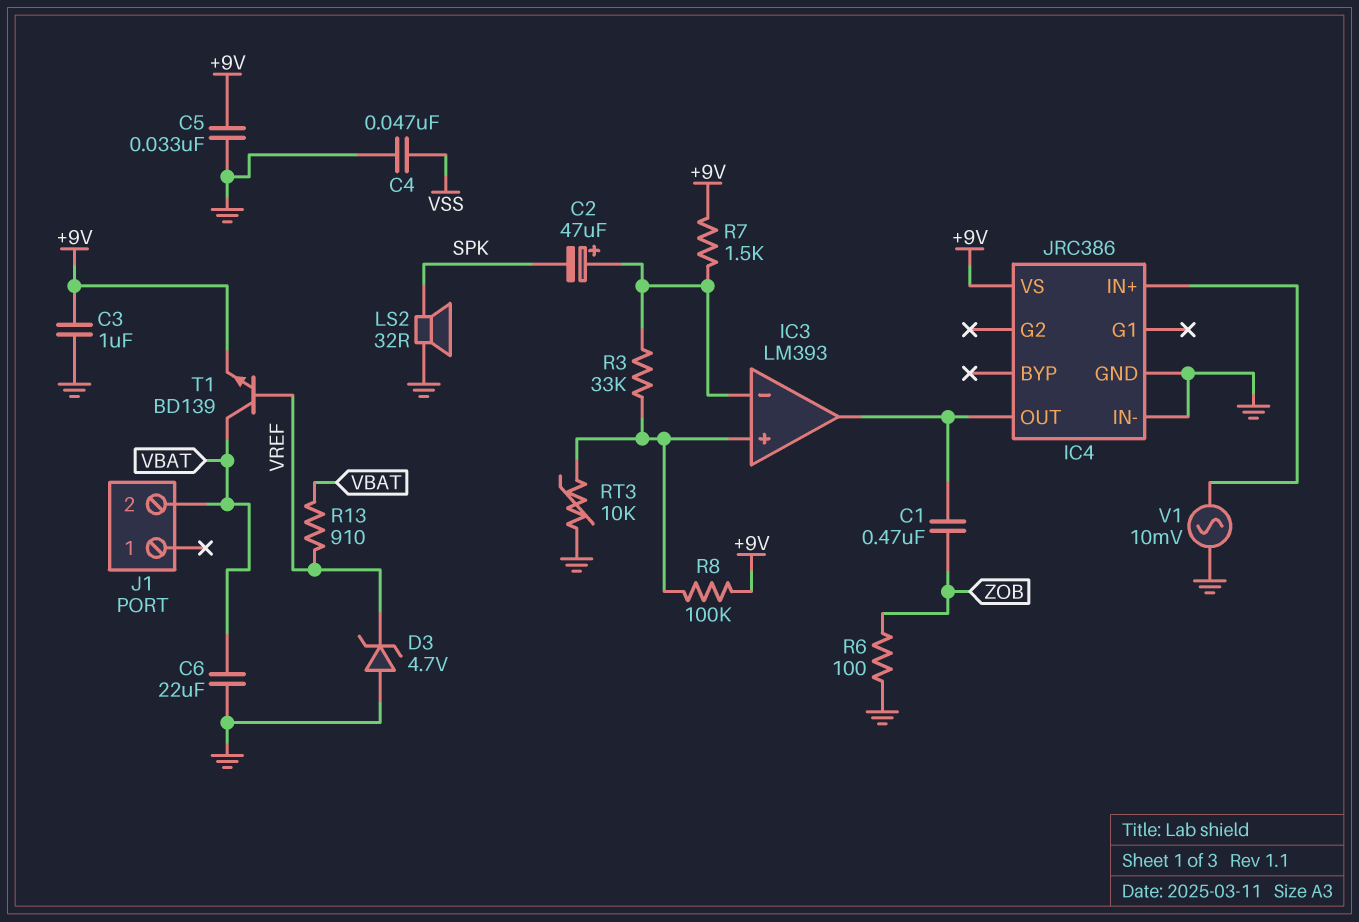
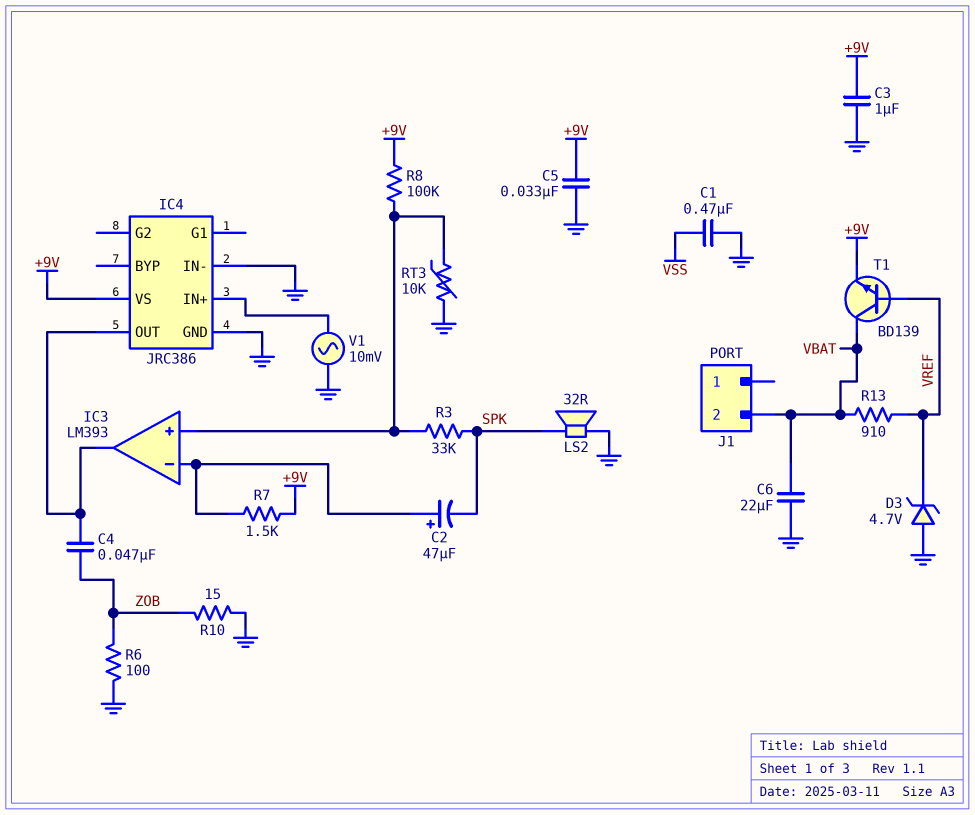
C1: 470nF (IC3/out, ZOB) -> 470nF (GND, VSS)
C4: 47nF (GND, VSS) -> 47nF (IC3/out, ZOB)
R3: 33k (IC3/in+, IC3/in-) -> 33k (IC3/in+, SPK)
R10: none -> 15 (GND, ZOB)

